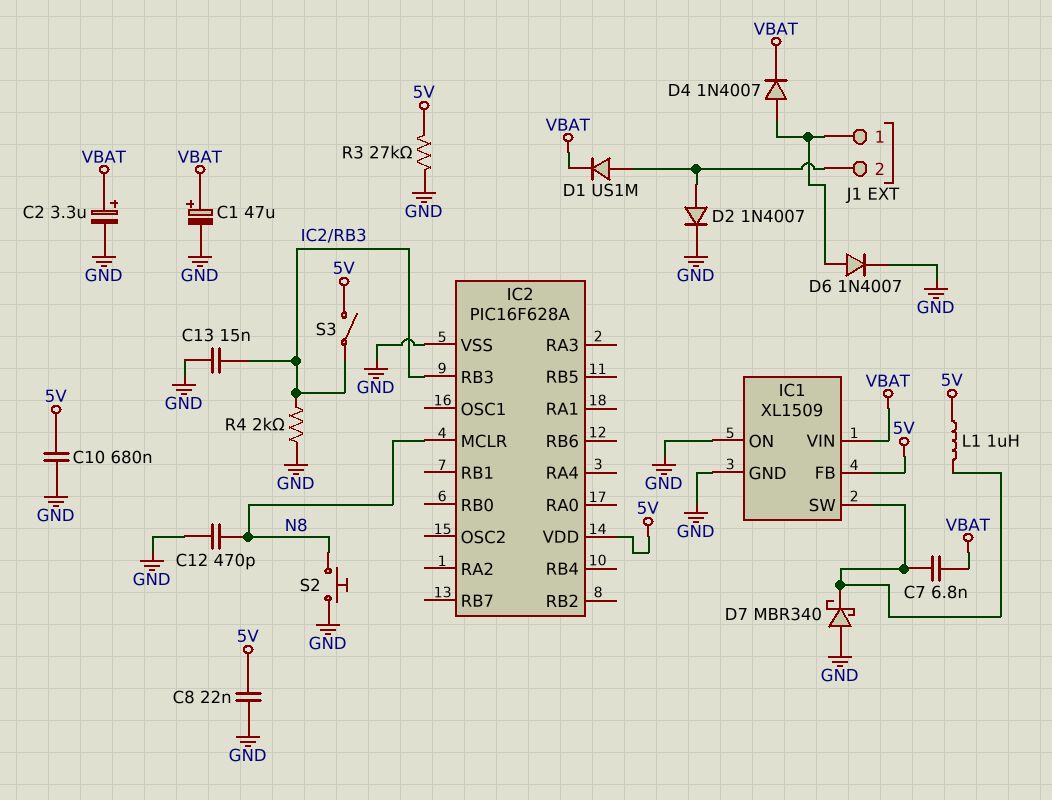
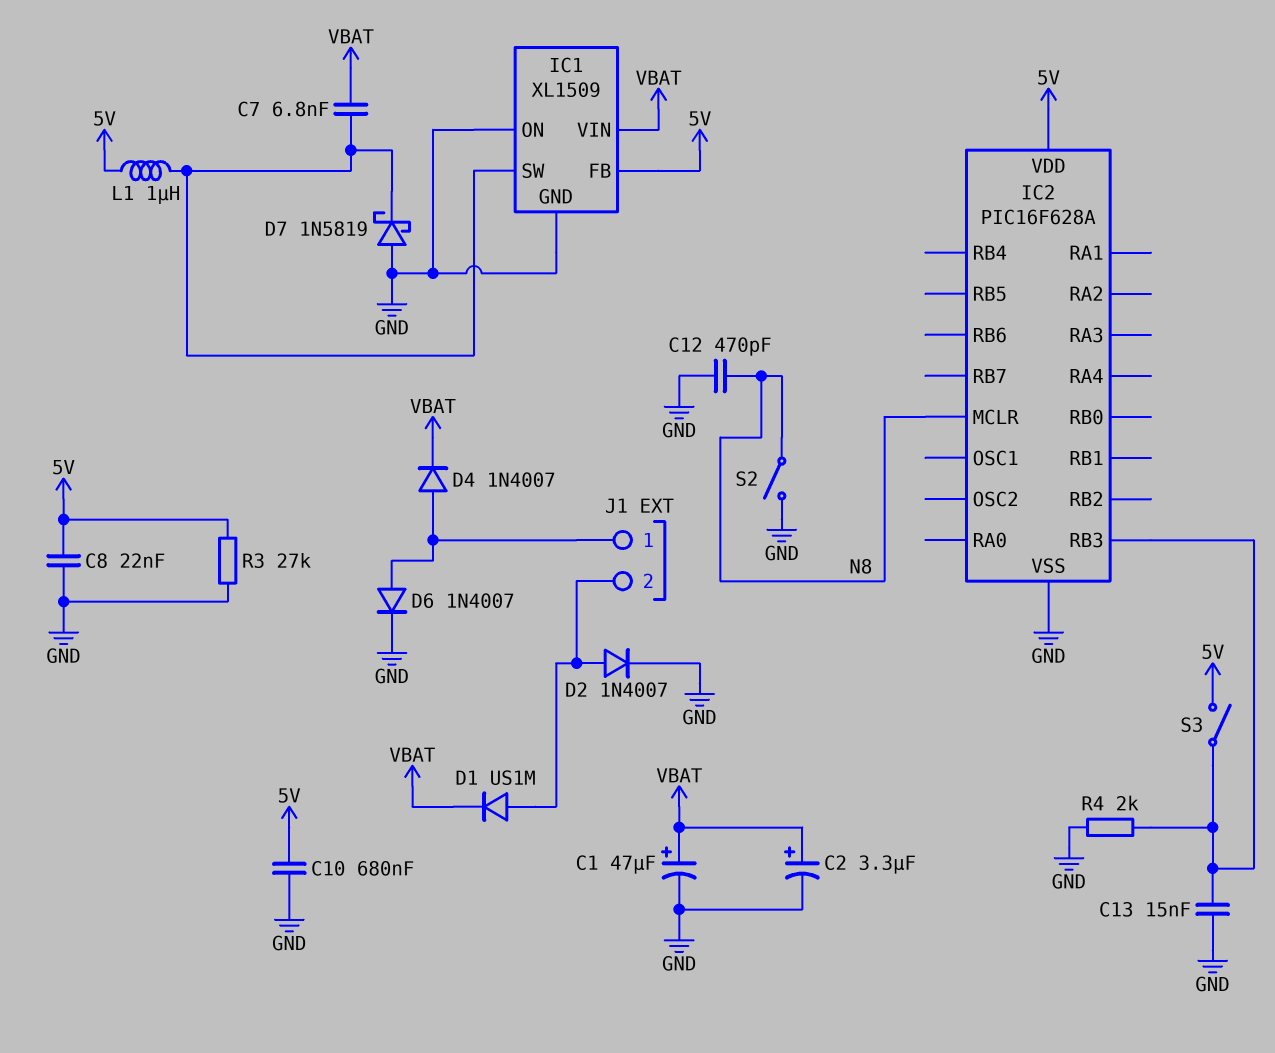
D7: schottky MBR340 (A GND, K IC1/SW) -> schottky 1N5819 (A GND, K IC1/SW)
S2: button (GND, N8) -> switch (GND, N8)

